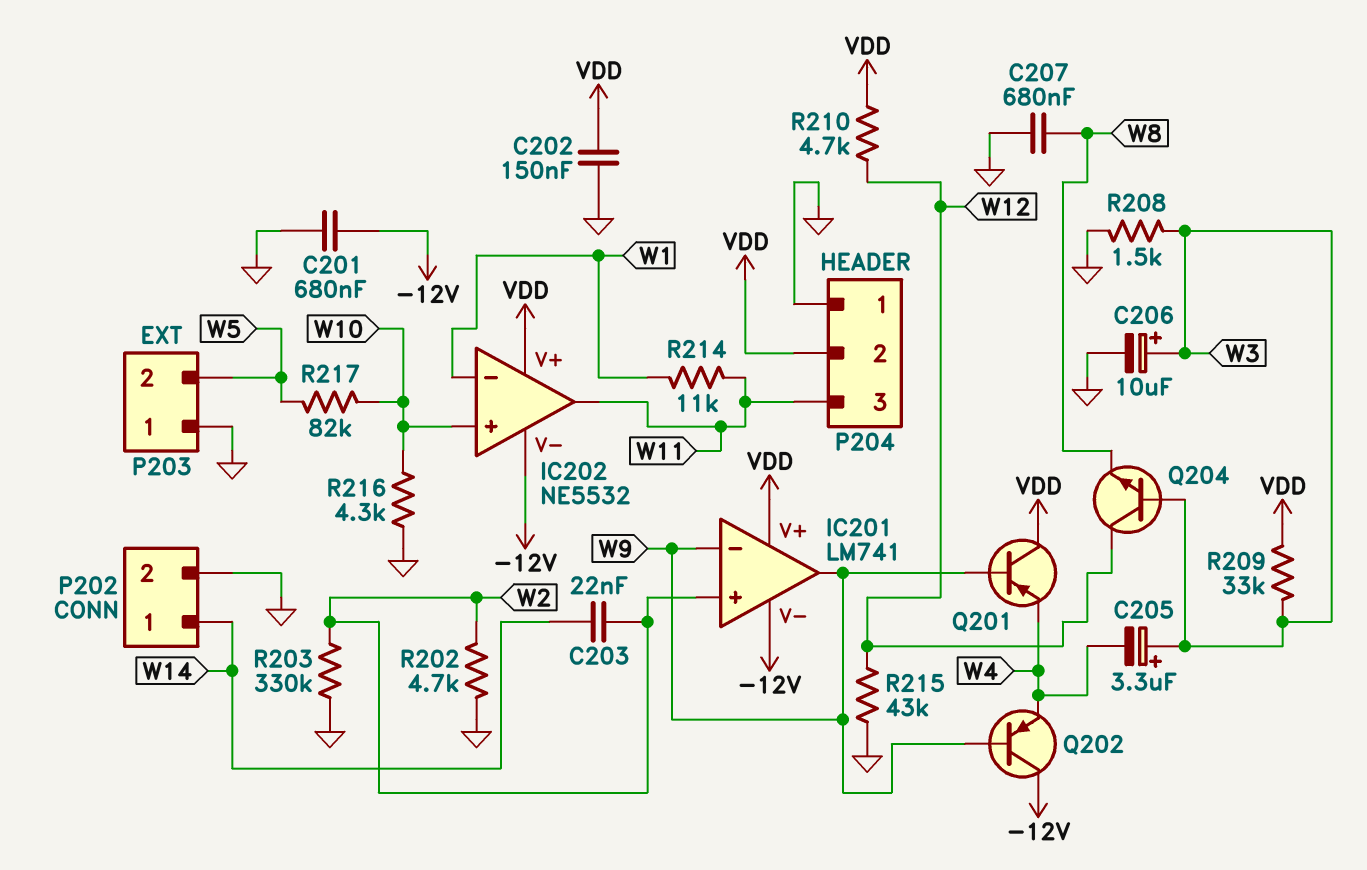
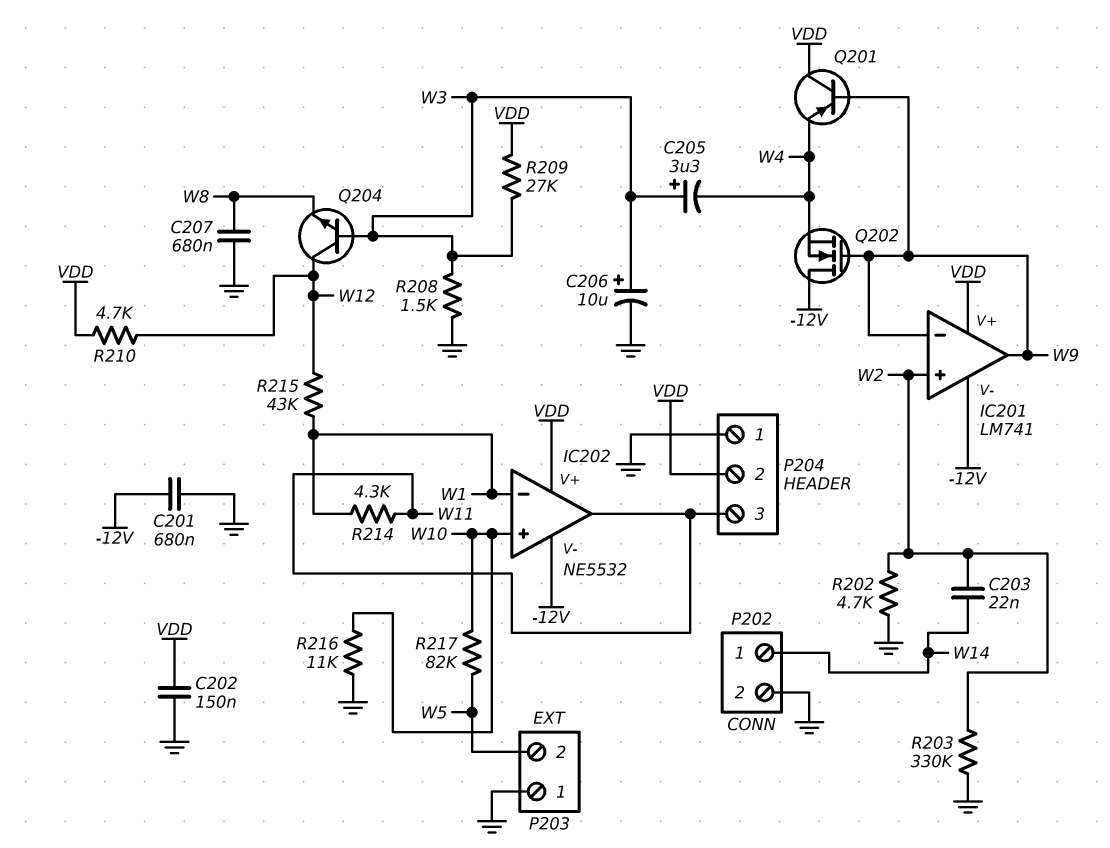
Q202: PNP (B W9, C -12V, E W4) -> NMOS (G W9, D -12V, S W4)
R209: 33k (VDD, W3) -> 27k (VDD, W3)
R214: 11k (W1, W11) -> 4.3k (W1, W11)
R215: 43k (GND, W12) -> 43k (W1, W12)
R216: 4.3k (GND, W10) -> 11k (GND, W10)

